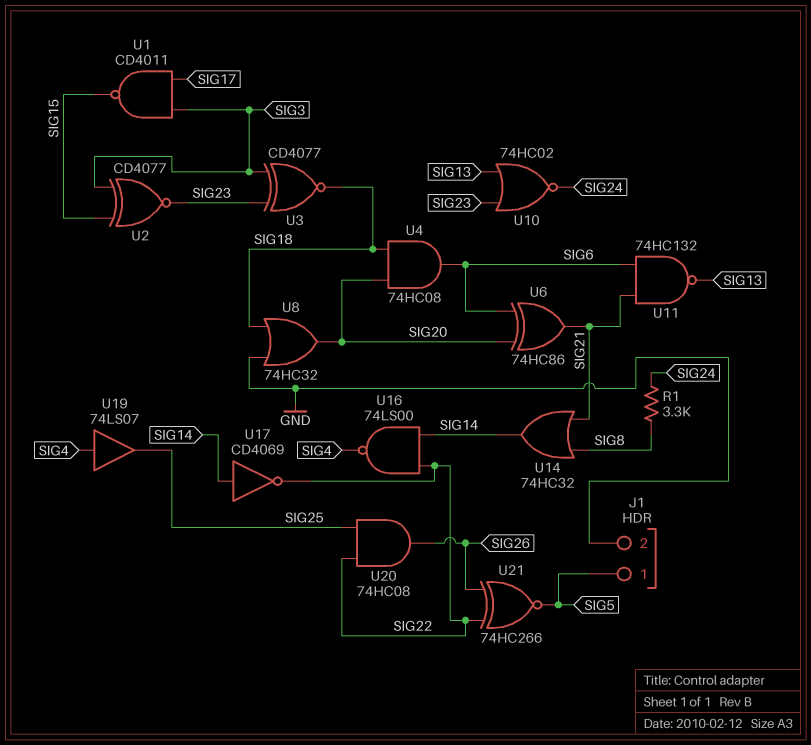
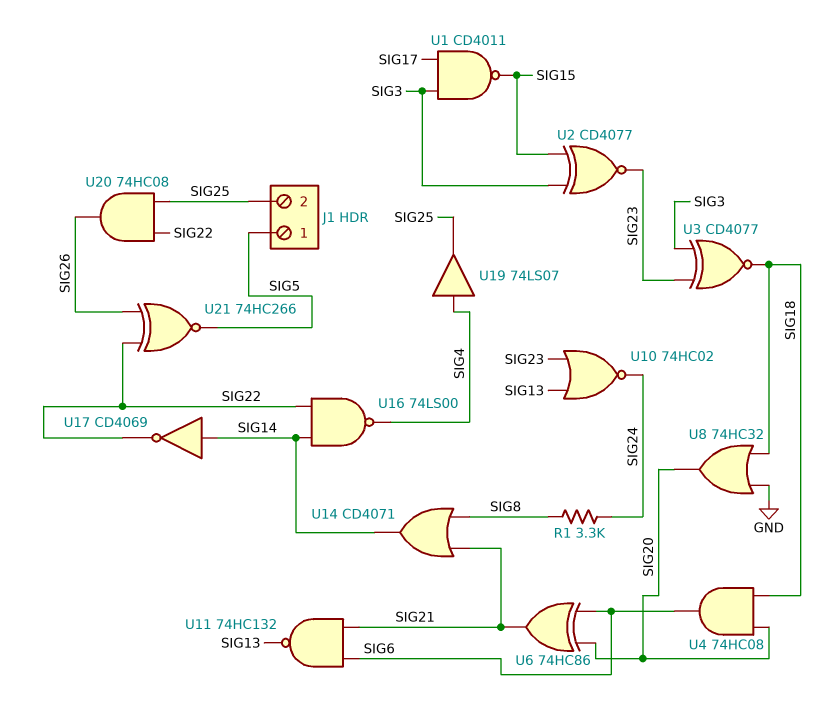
J1 pin 2: GND -> SIG25
U14: OR 74HC32 (in SIG8, in SIG21, out SIG14) -> OR CD4071 (in SIG8, in SIG21, out SIG14)

